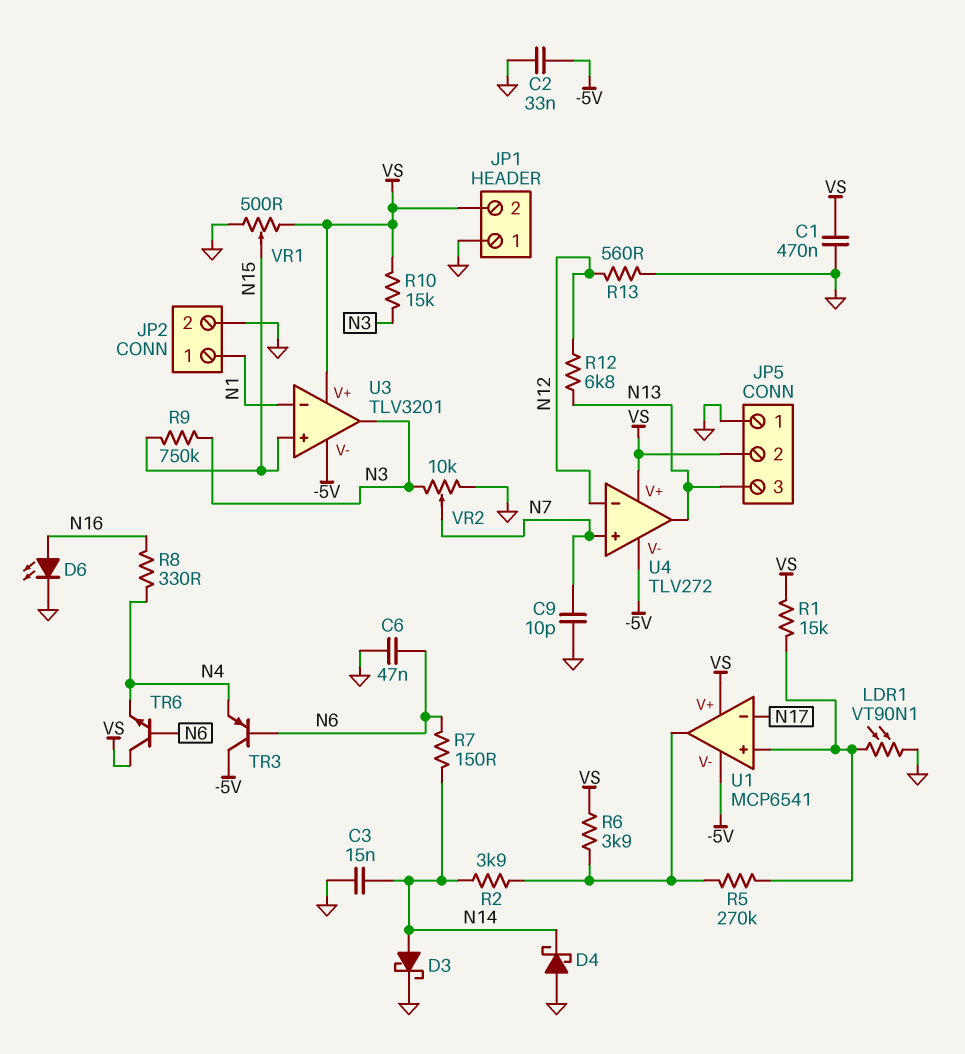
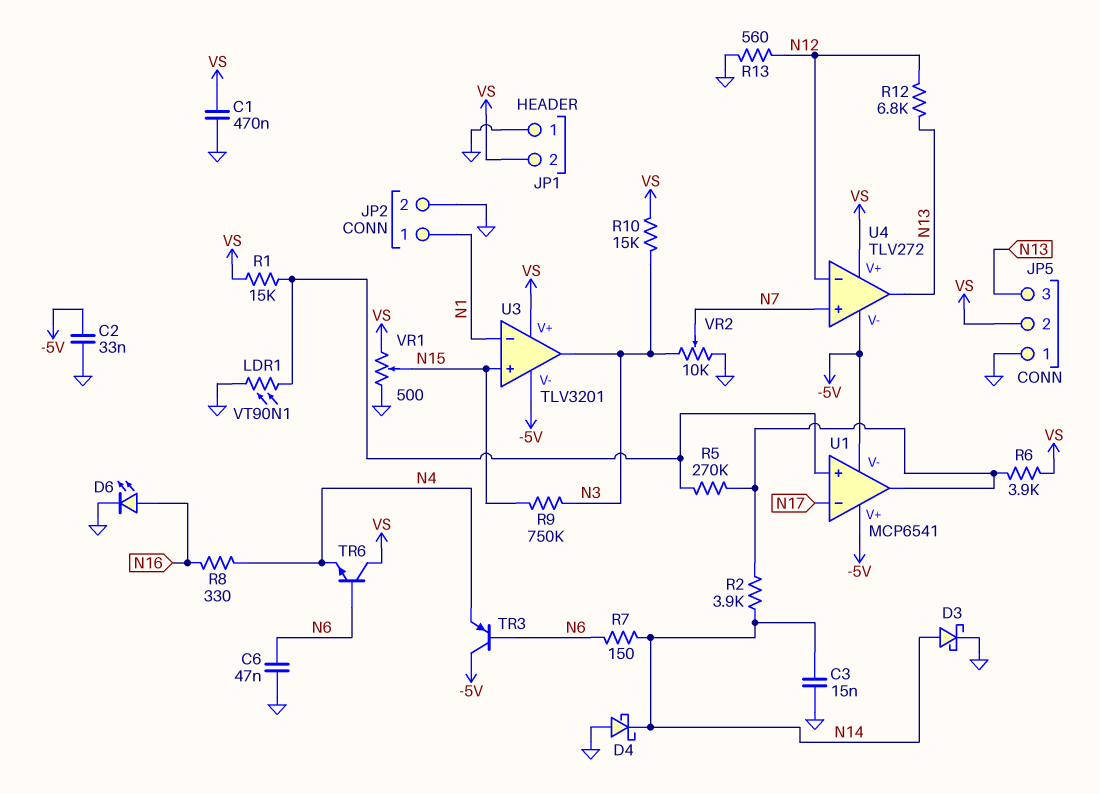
C9: 10pF (GND, N7) -> none
U1 pin V+: VS -> -5V

